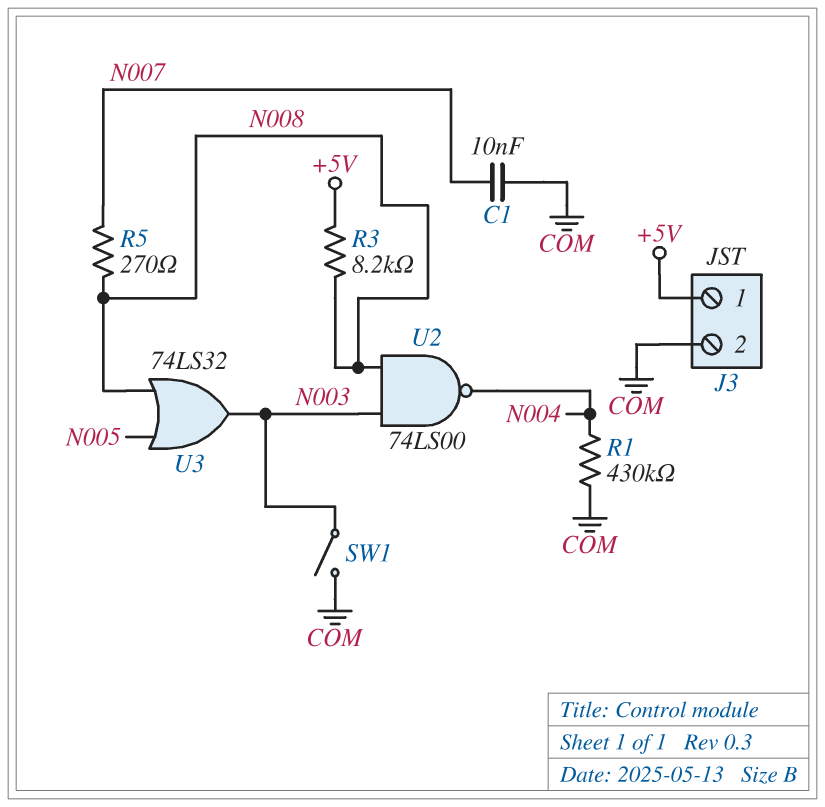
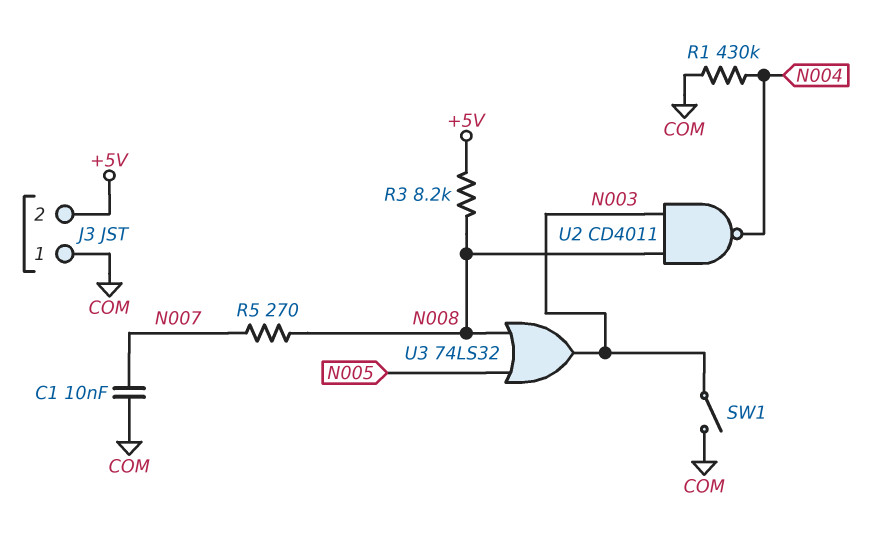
J3 pin 1: +5V -> COM
J3 pin 2: COM -> +5V
U2: NAND 74LS00 (in N003, in N008, out N004) -> NAND CD4011 (in N003, in N008, out N004)

